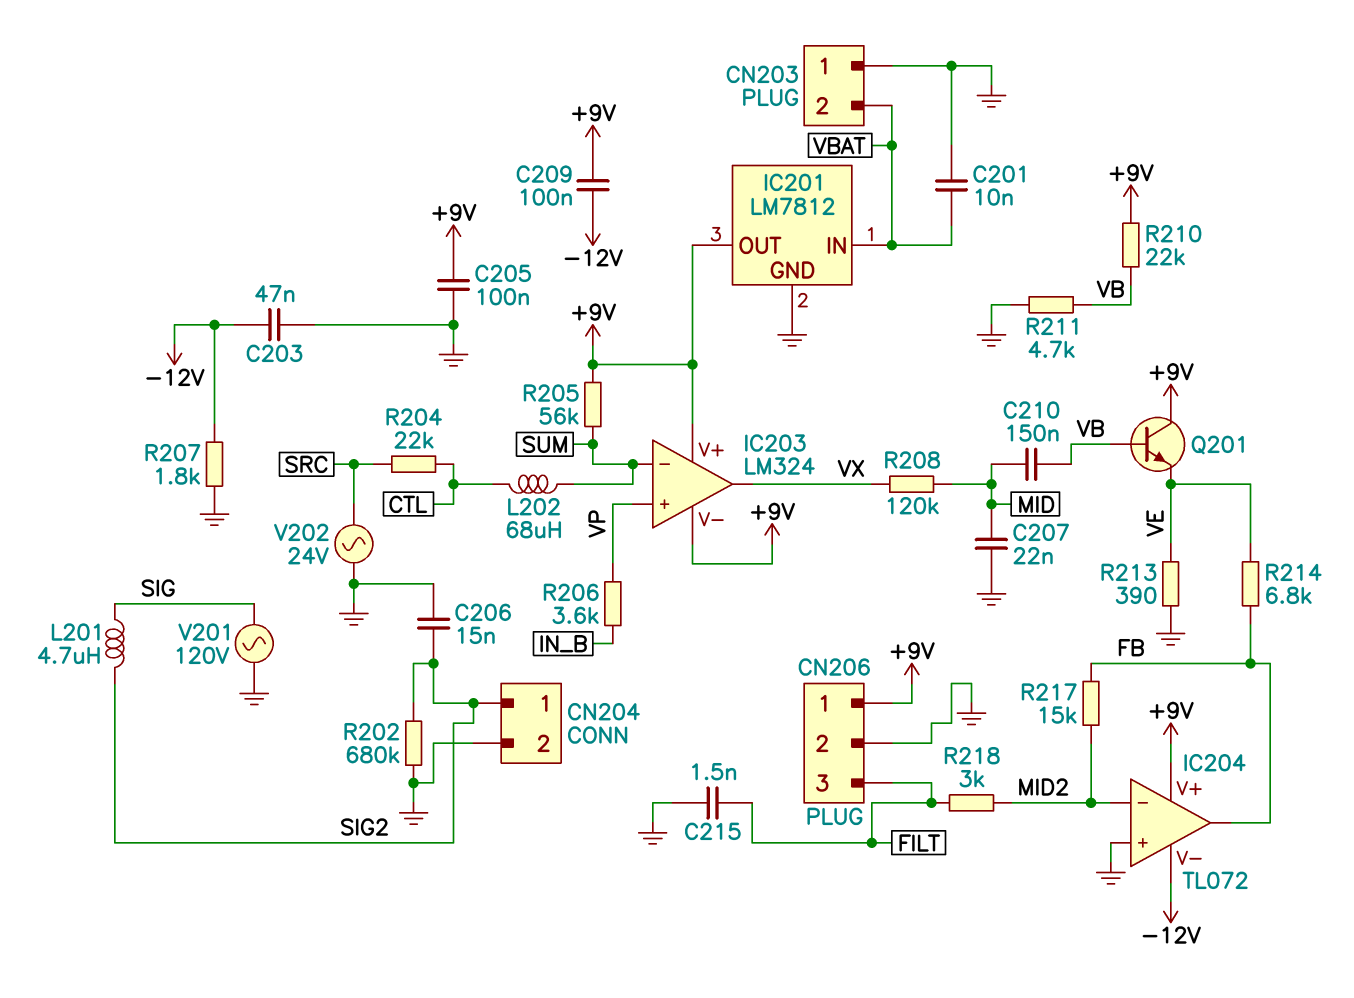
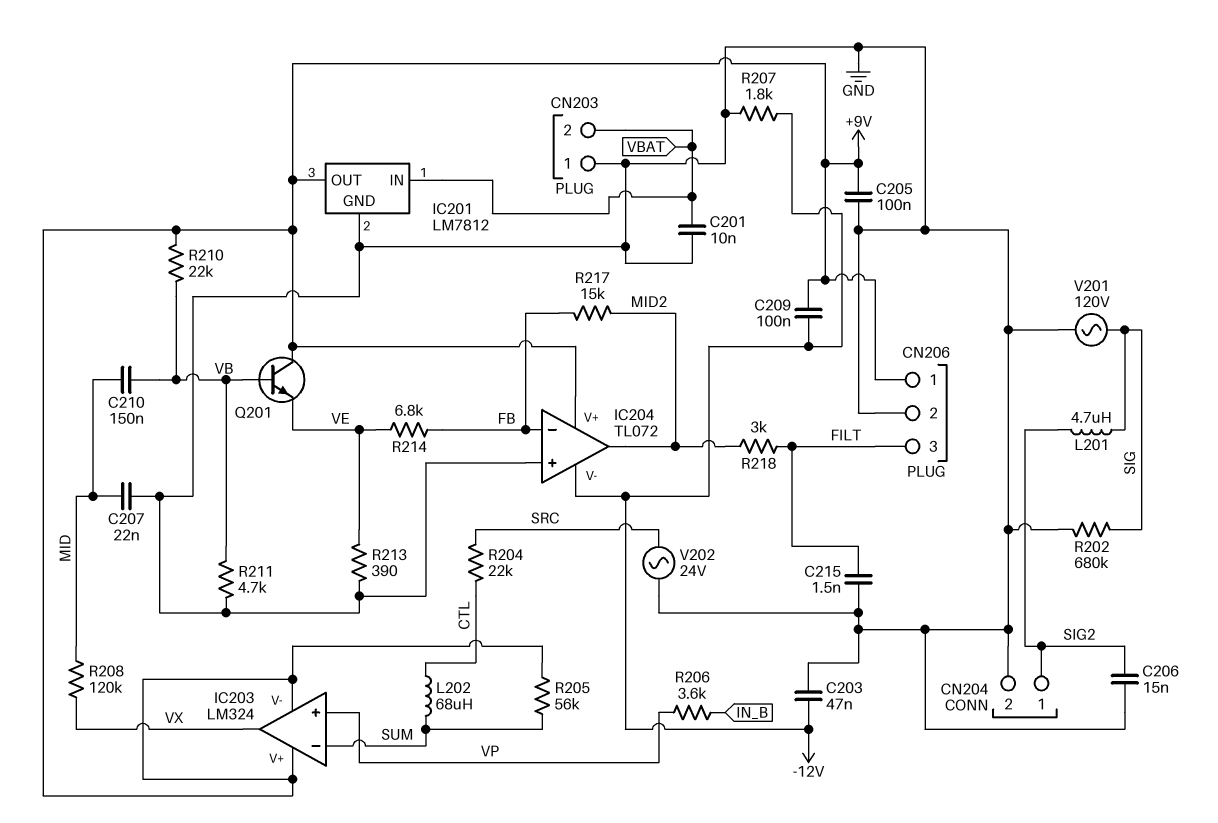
IC204 pin in-: MID2 -> FB
IC204 pin out: FB -> MID2
R202: 680k (GND, SIG2) -> 680k (GND, SIG)

